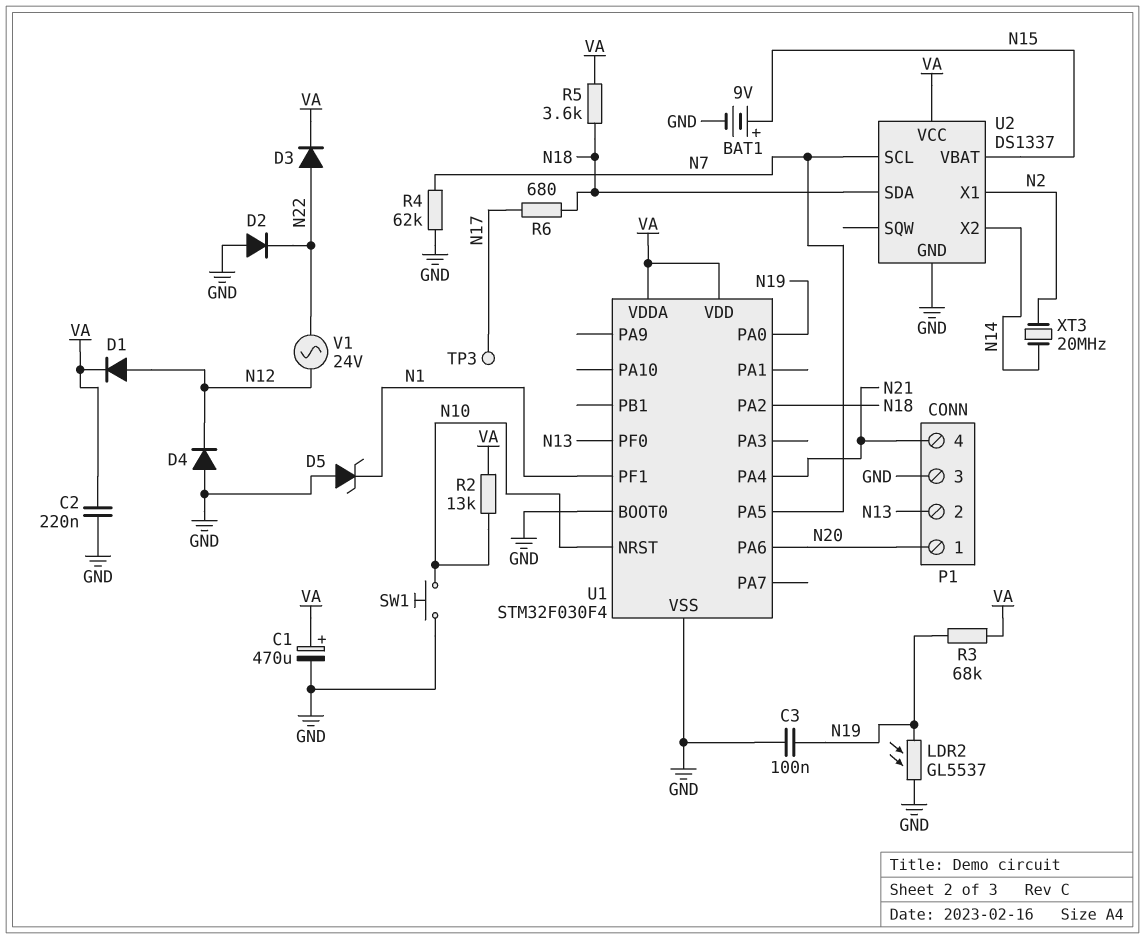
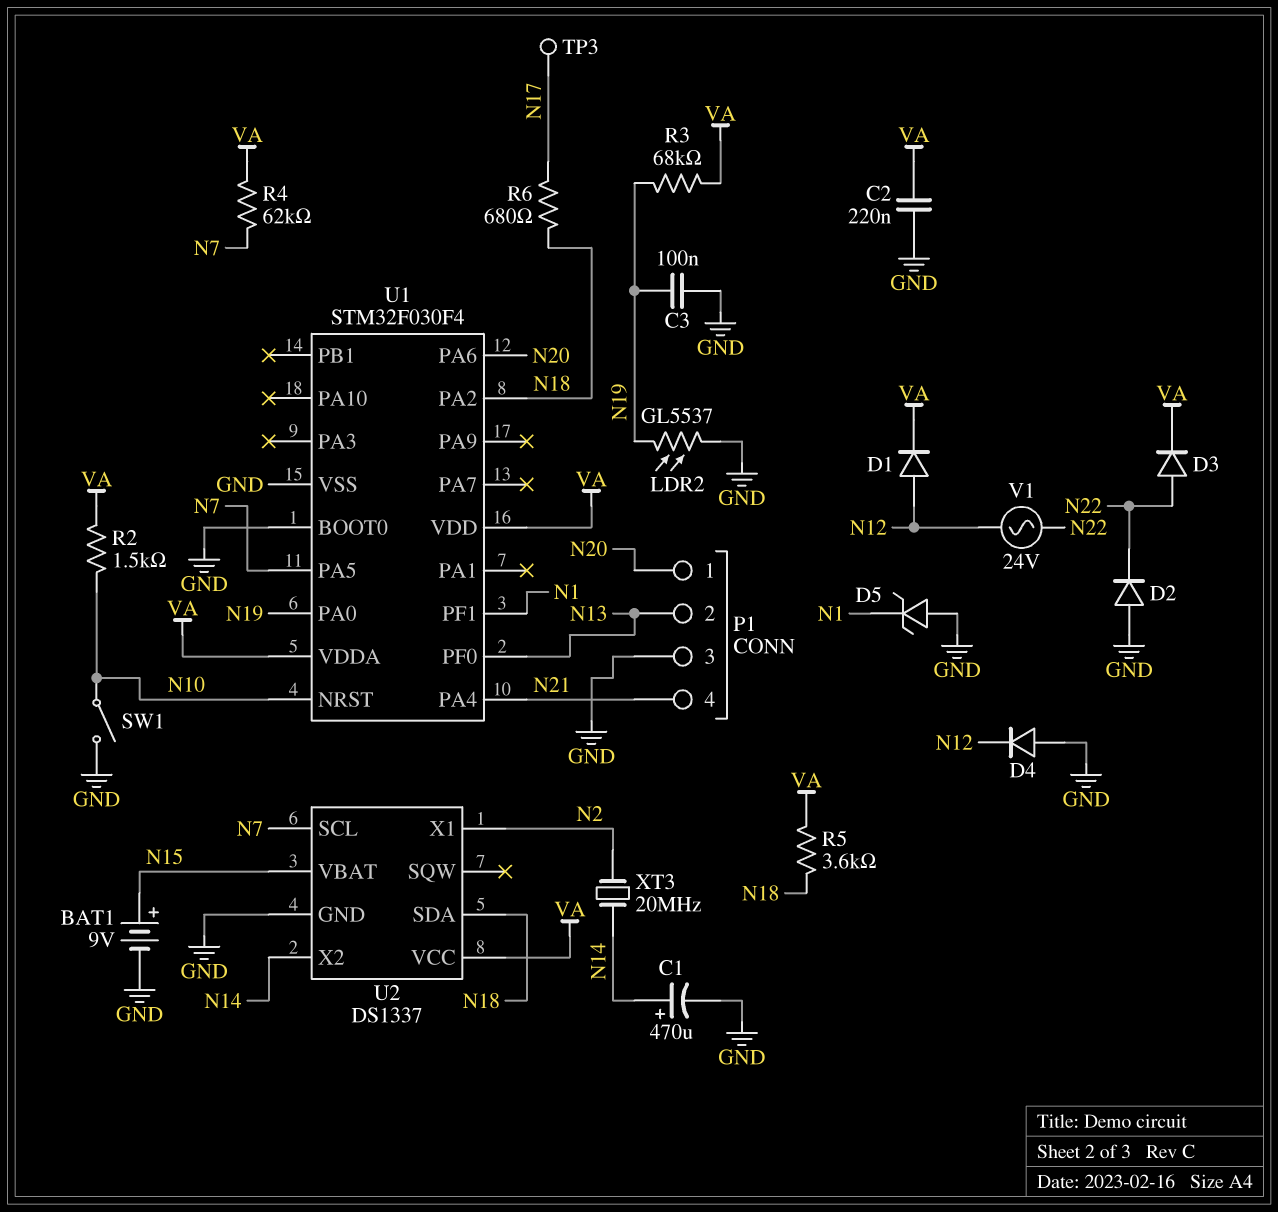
C1: 470uF (plus VA, minus GND) -> 470uF (plus N14, minus GND)
R2: 13k (N10, VA) -> 1.5k (N10, VA)
R4: 62k (GND, N7) -> 62k (N7, VA)
SW1: button (GND, N10) -> switch (GND, N10)

